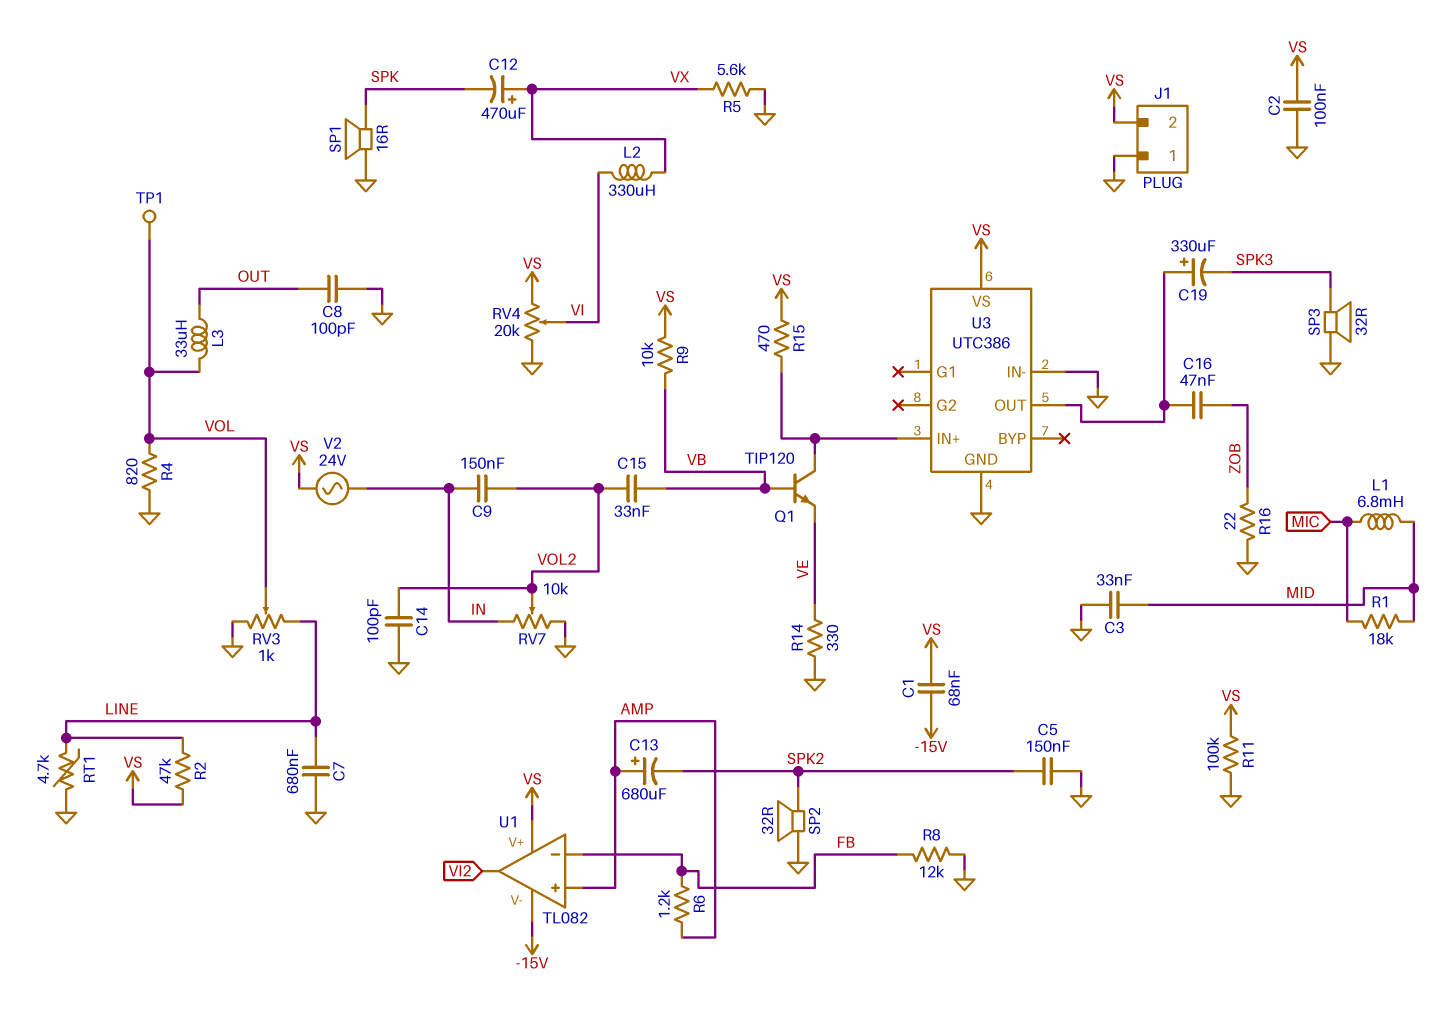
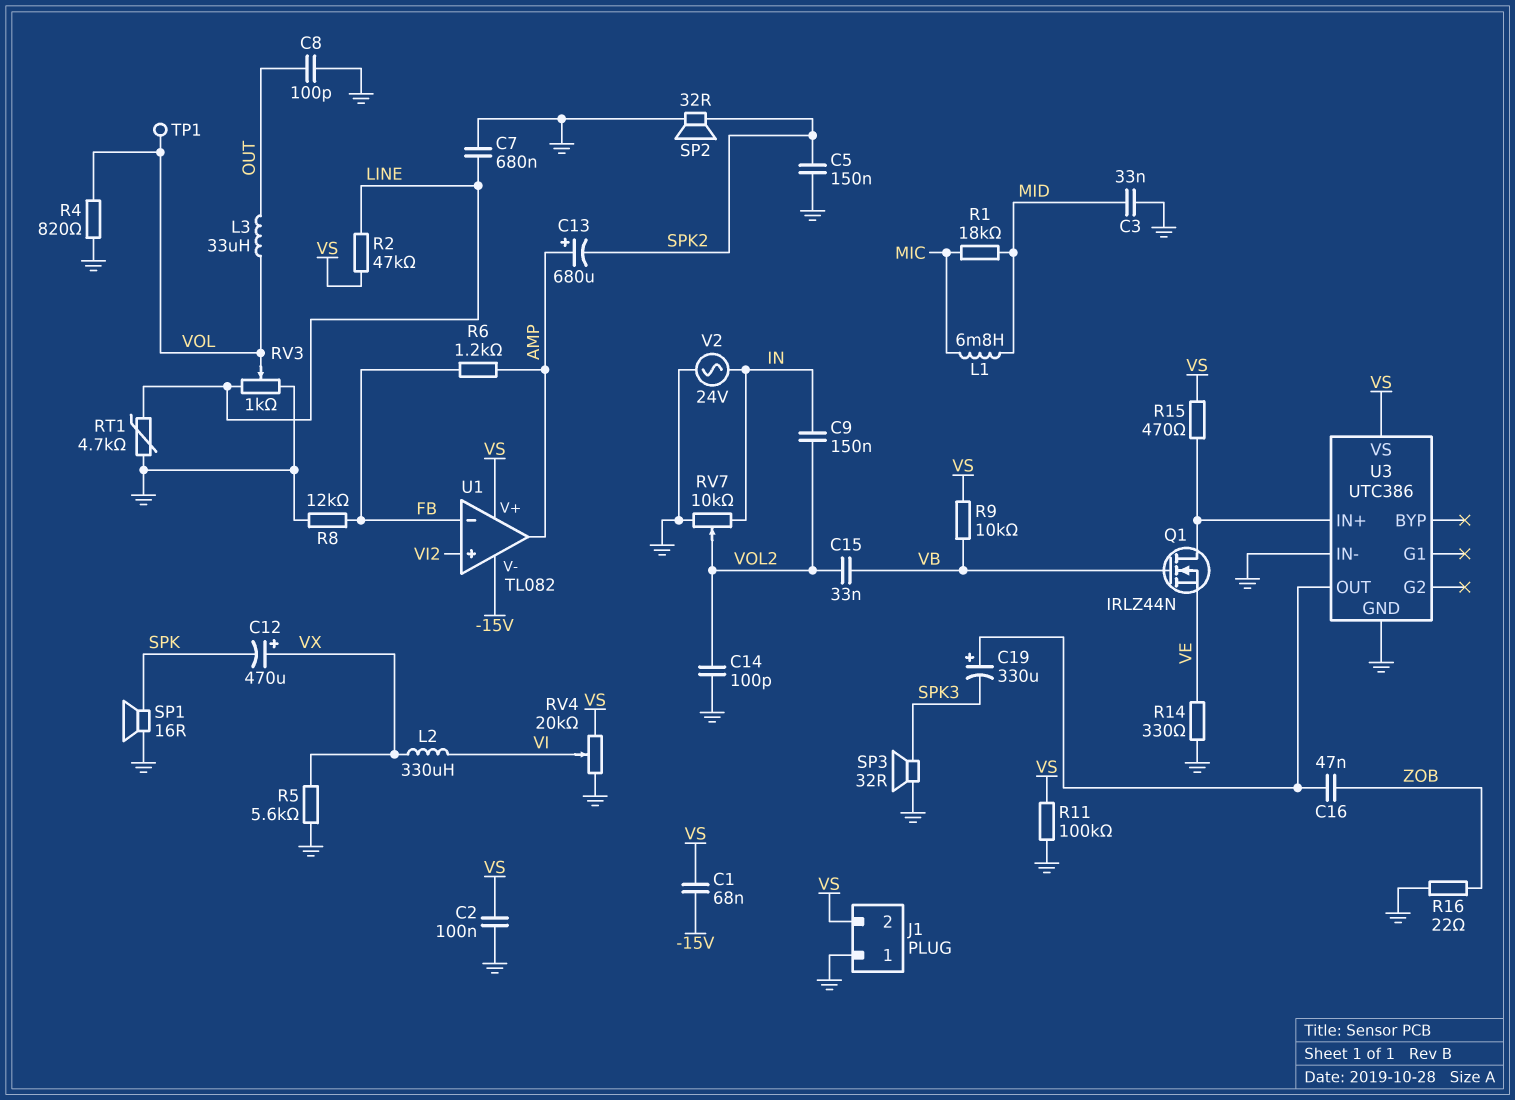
Q1: NPN TIP120 (B VB, C U3/IN+, E VE) -> NMOS IRLZ44N (G VB, D U3/IN+, S VE)
U1 pin in+: AMP -> VI2
U1 pin out: VI2 -> AMP
V2: AC 24V (IN, VS) -> AC 24V (GND, IN)

